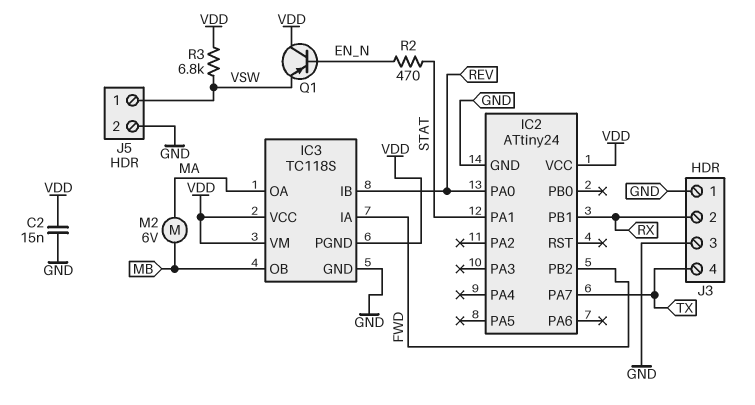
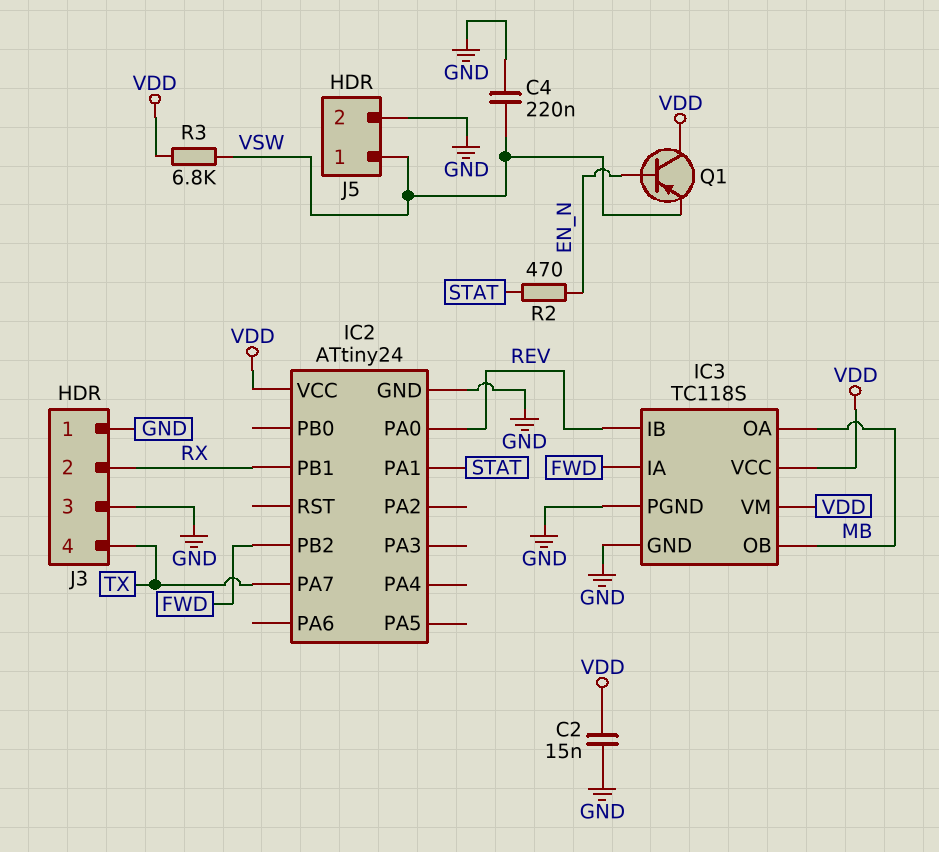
C4: none -> 220nF (GND, VSW)
IC3 pin OA: MA -> MB
IC3 pin PGND: VDD -> GND
M2: motor 6V (MA, MB) -> none

